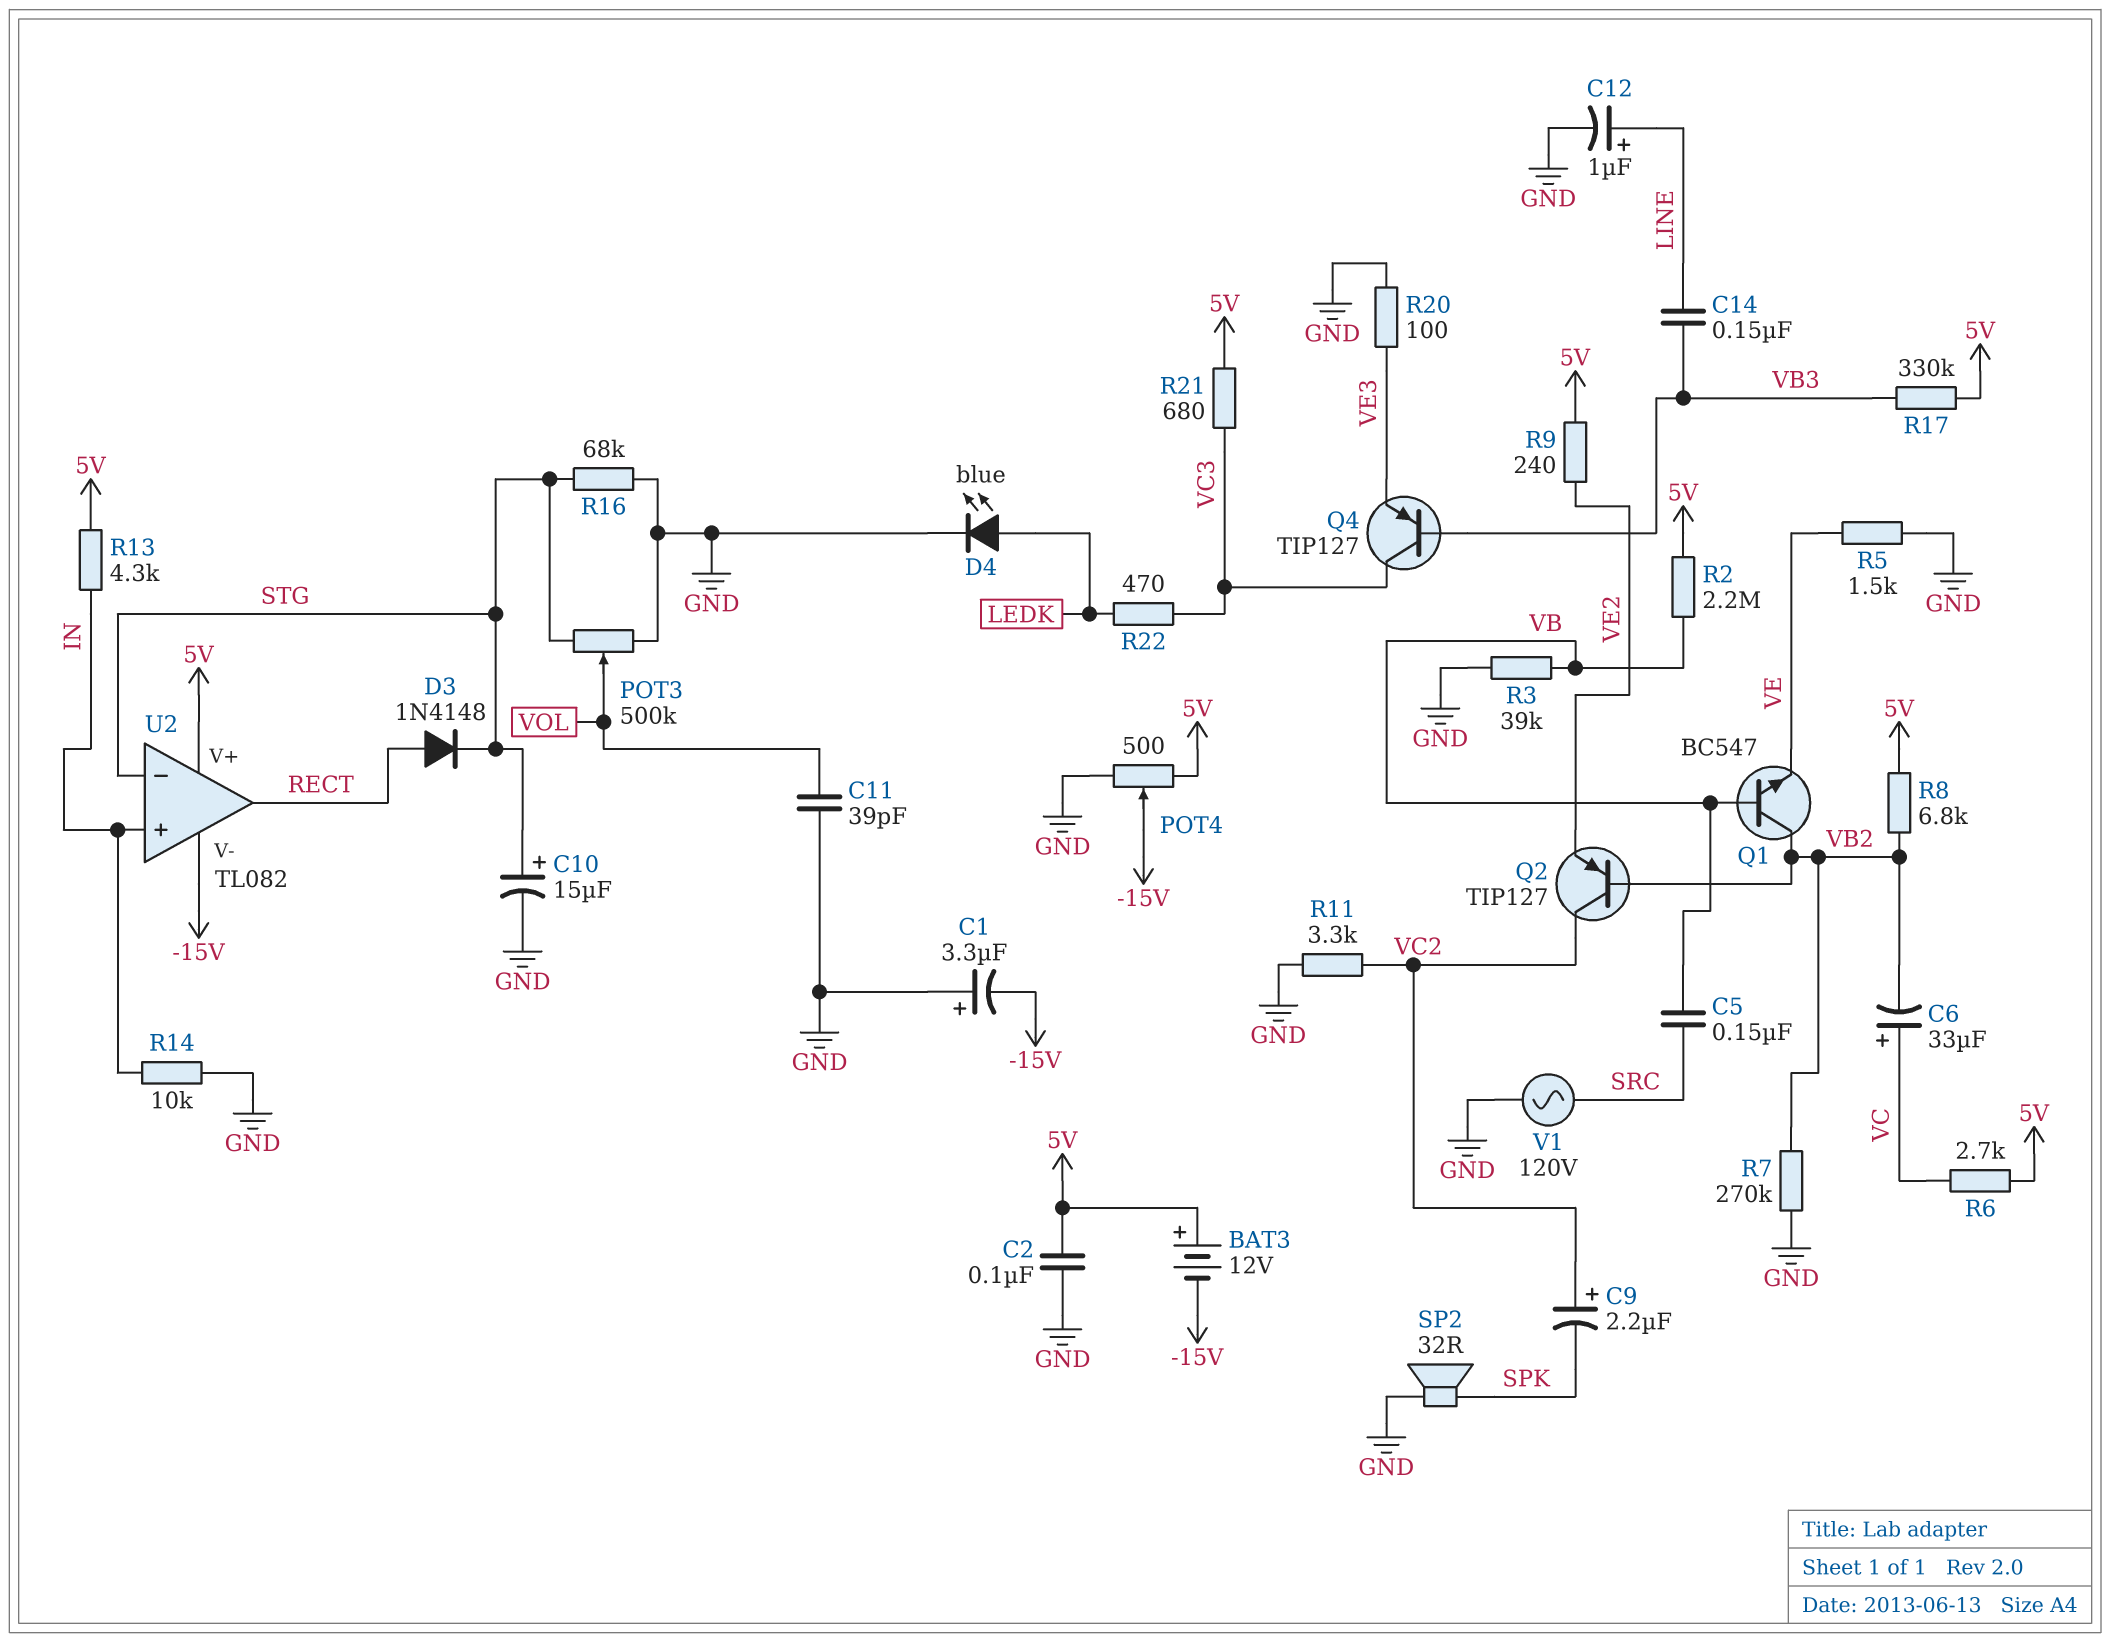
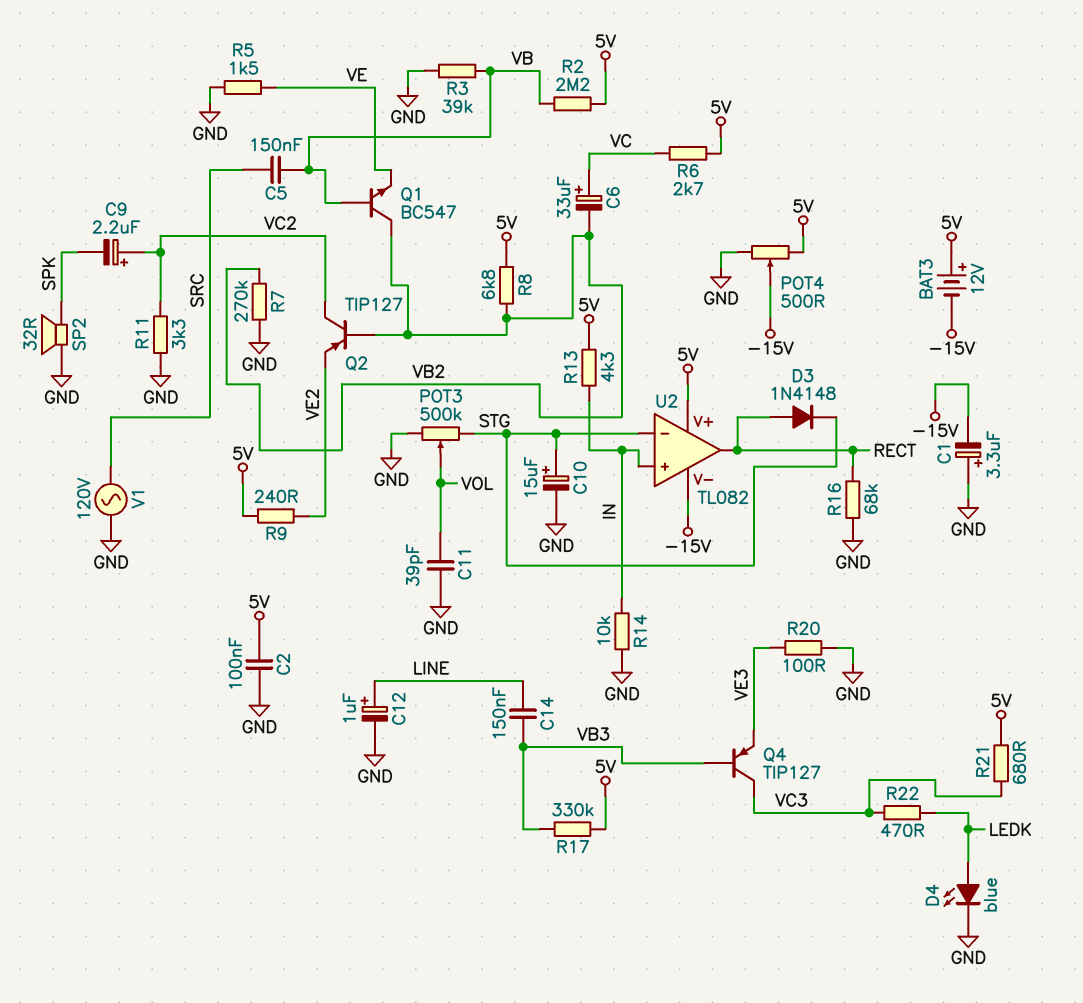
R16: 68k (GND, STG) -> 68k (GND, RECT)

